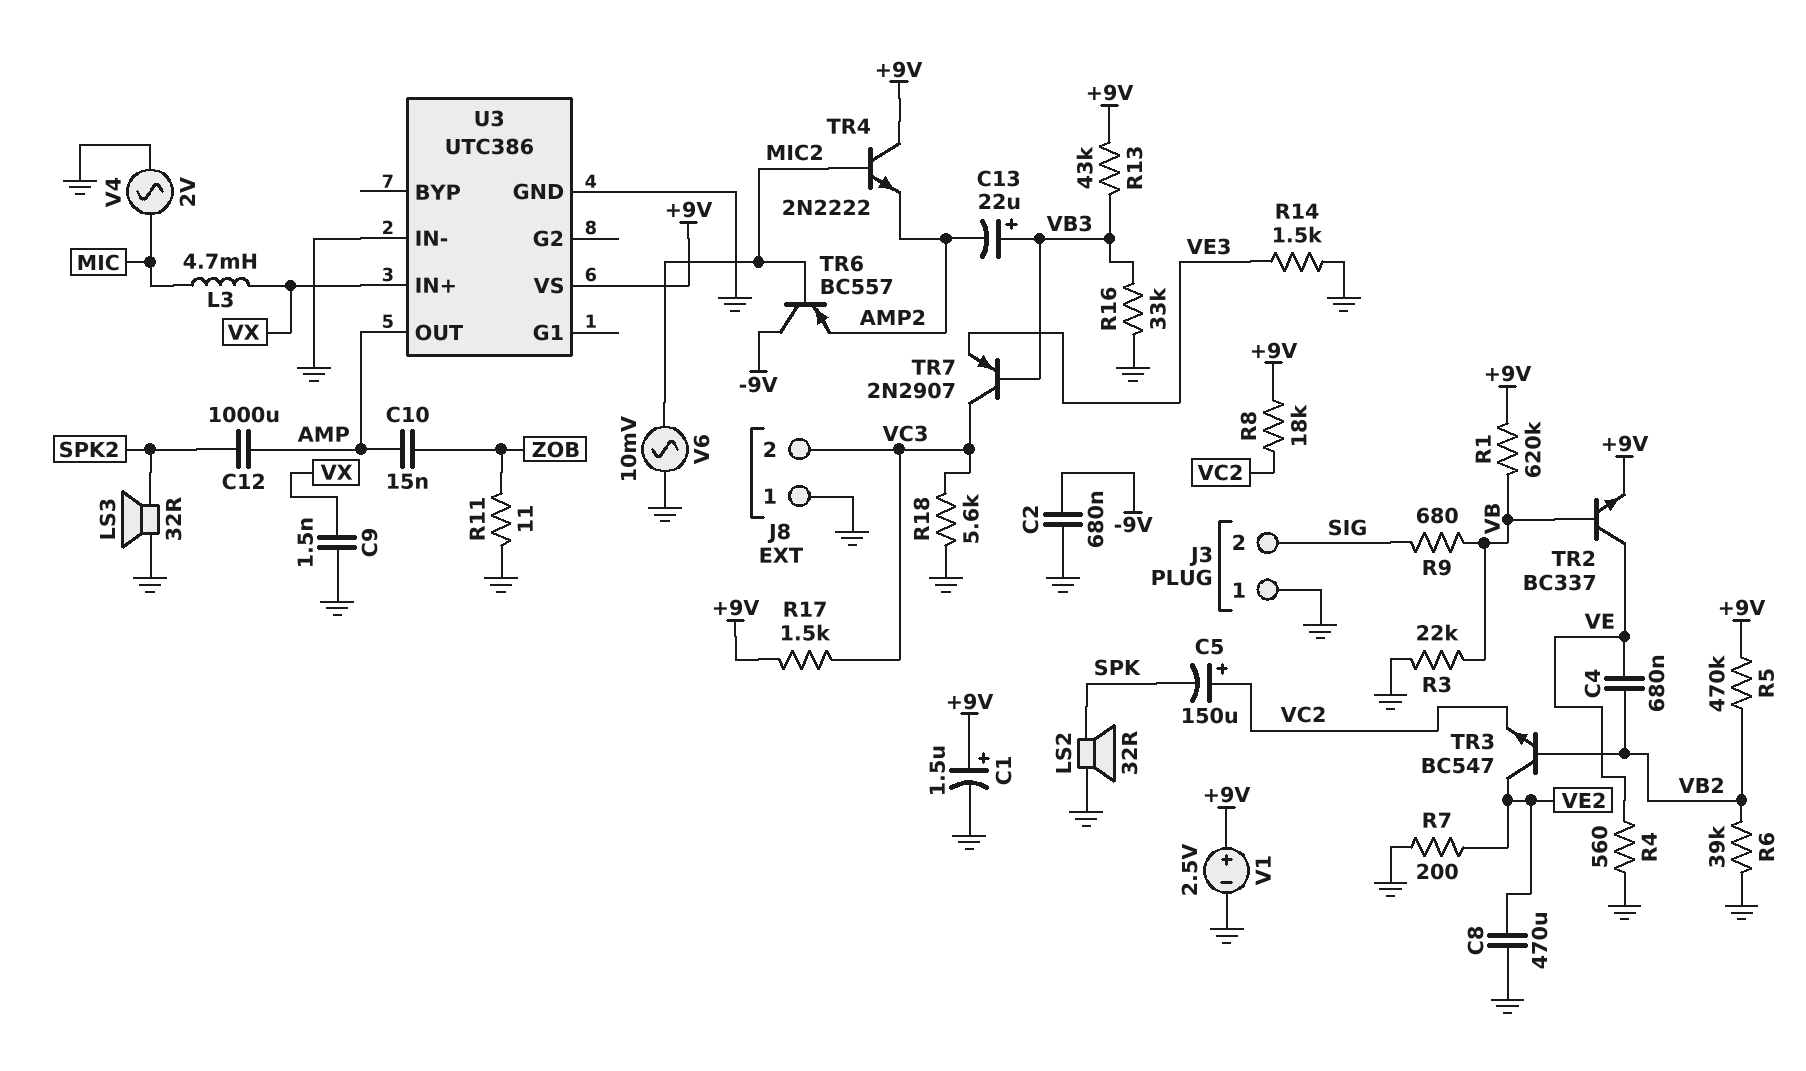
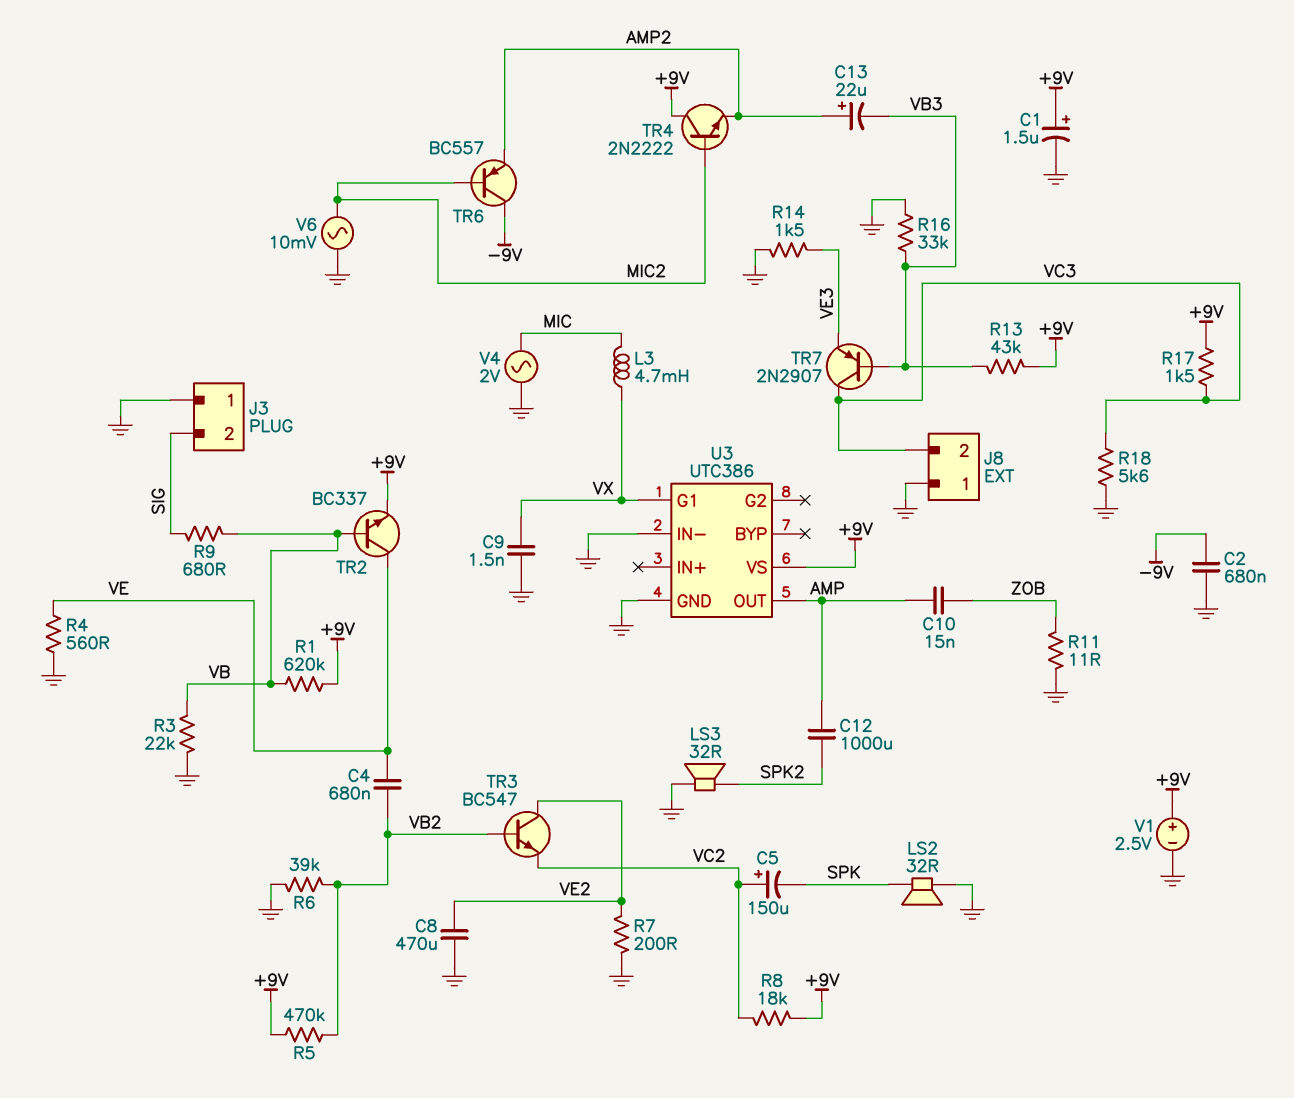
C13: 22uF (plus VB3, minus AMP2) -> 22uF (plus AMP2, minus VB3)
U3 pin G1: none -> VX
U3 pin IN+: VX -> none

